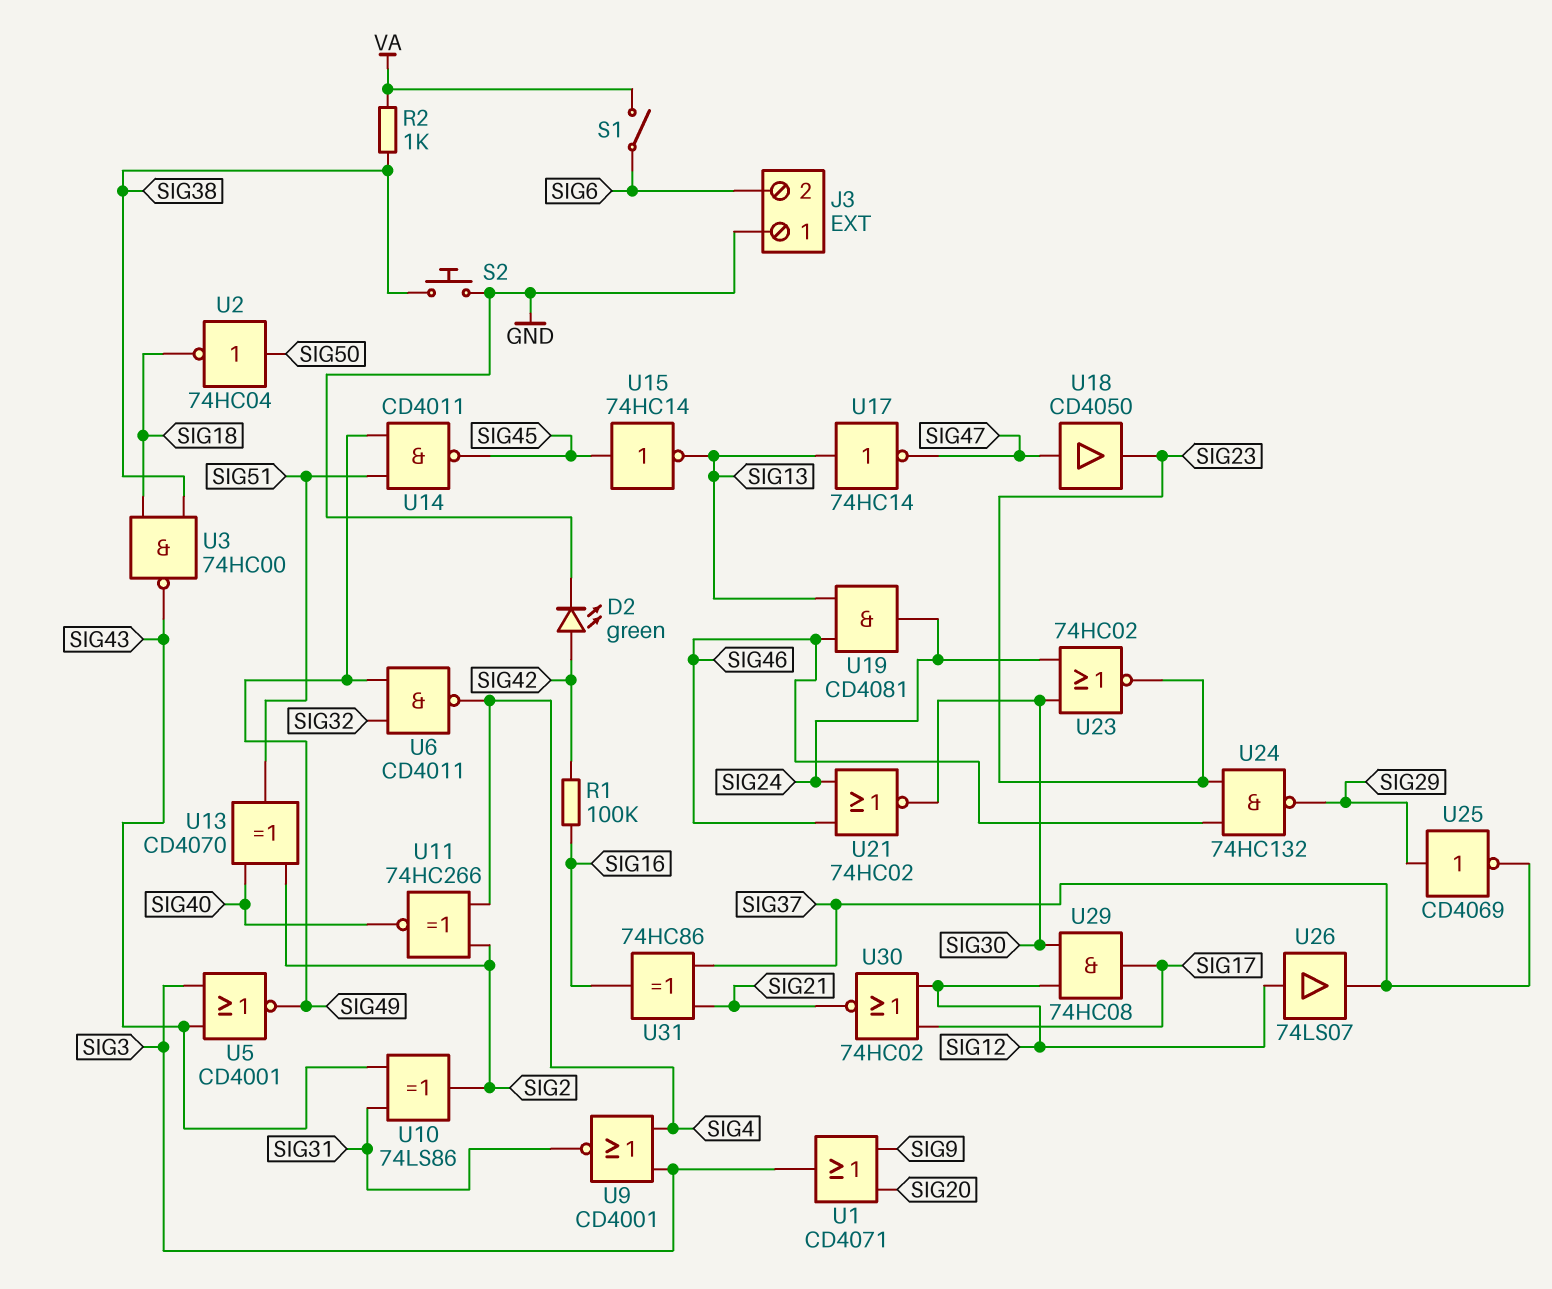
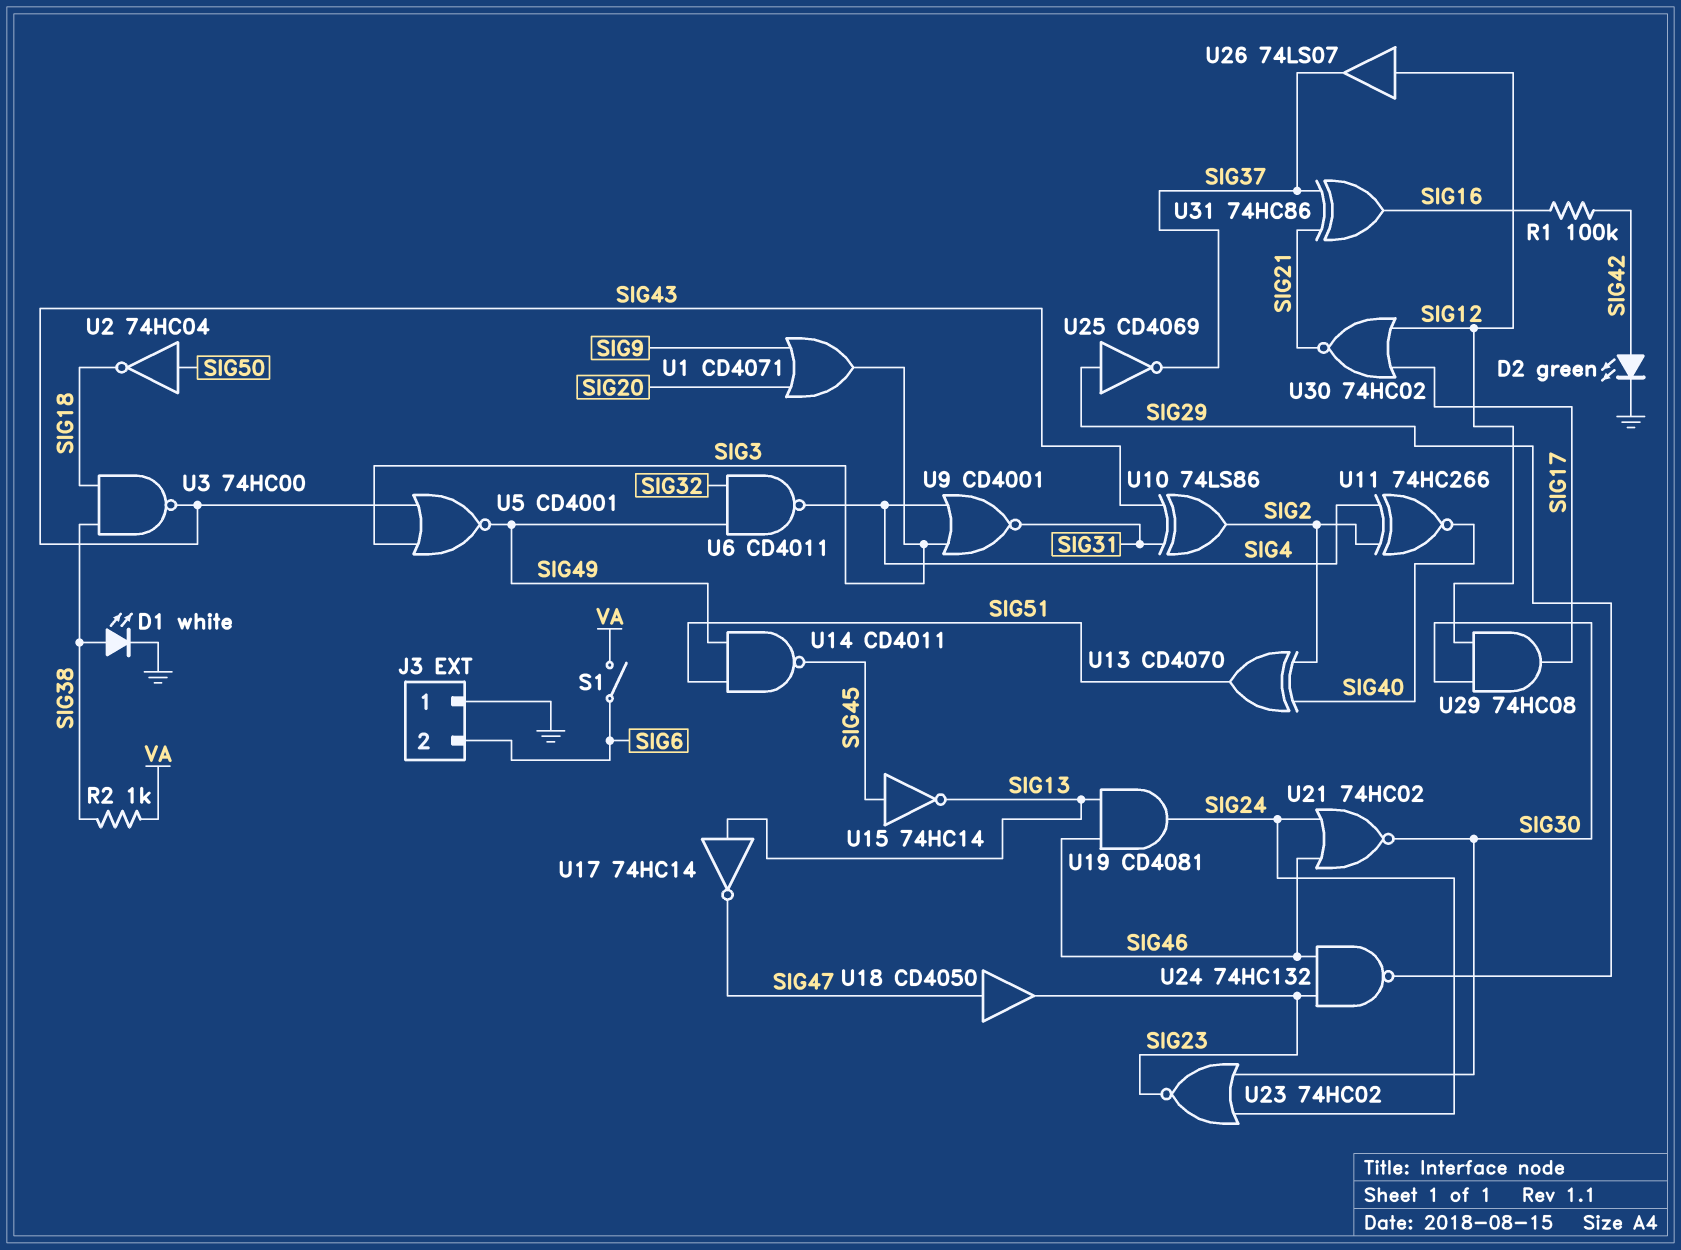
D1: none -> LED white (A SIG38, K GND)
S2: button (GND, SIG38) -> none

